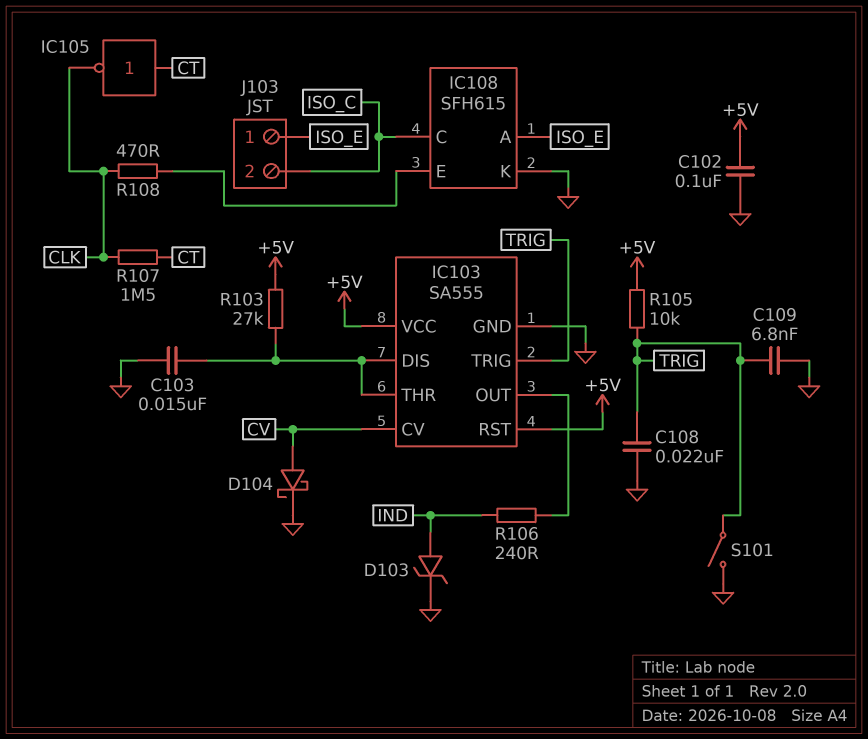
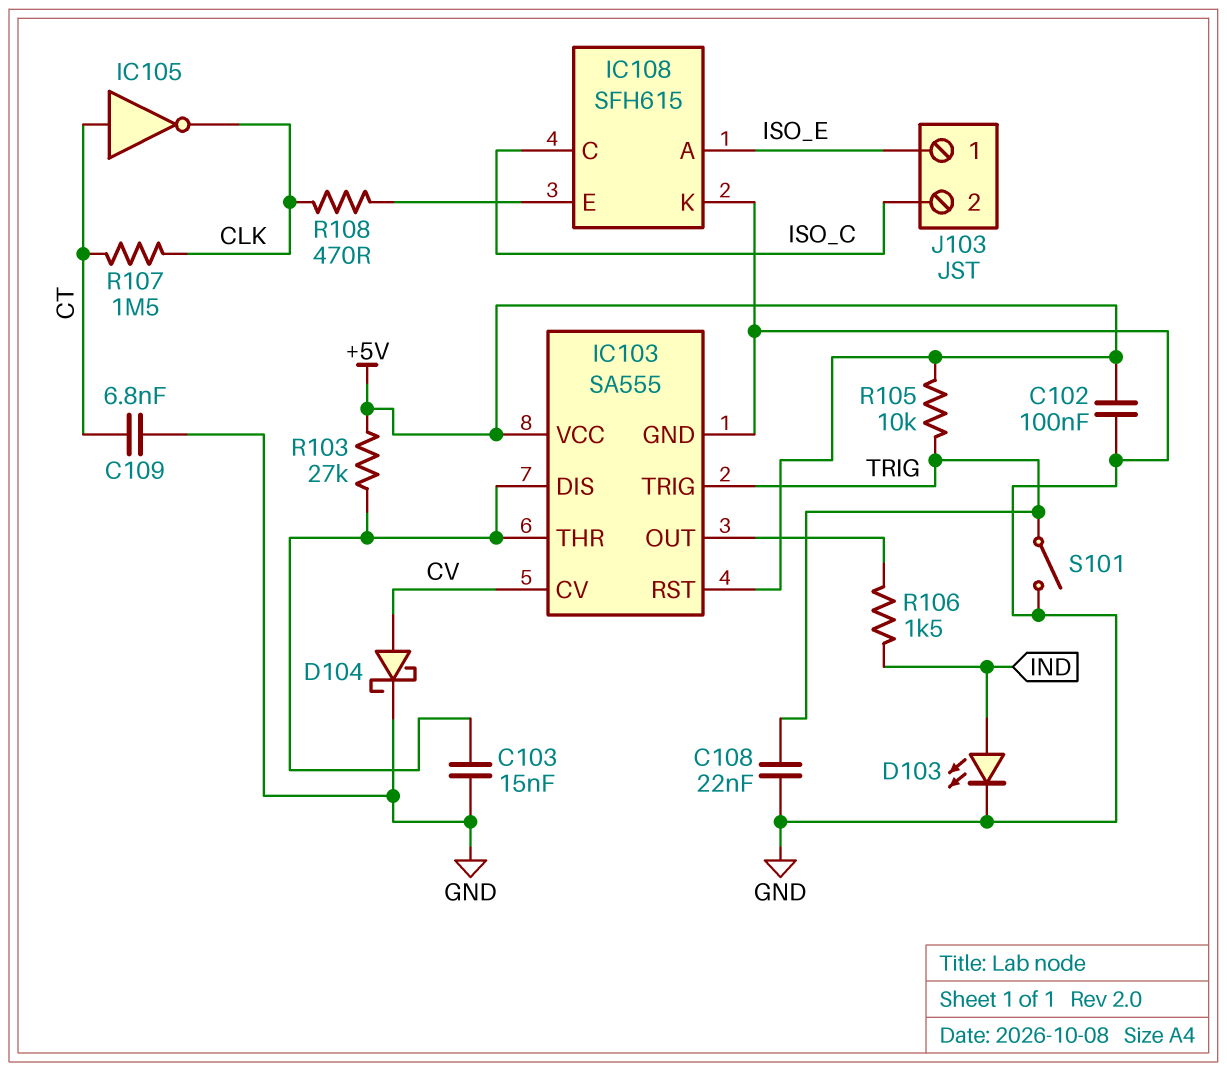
C109: 6.8nF (GND, TRIG) -> 6.8nF (CT, GND)
D103: zener (A IND, K GND) -> LED (A IND, K GND)
R106: 240 (IC103/OUT, IND) -> 1.5k (IC103/OUT, IND)

